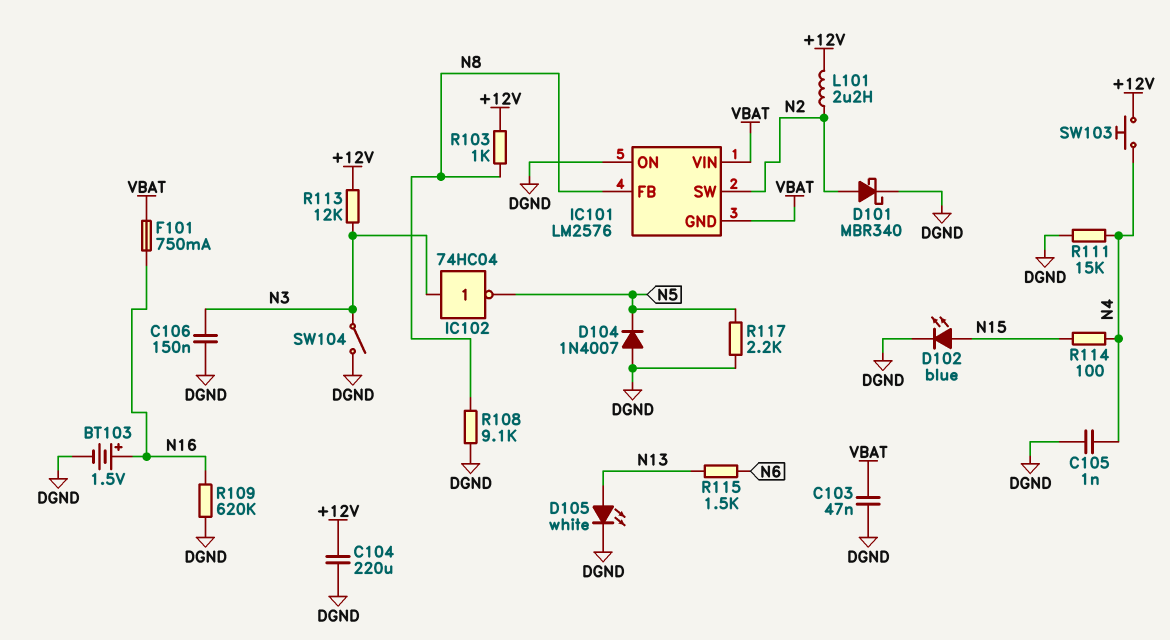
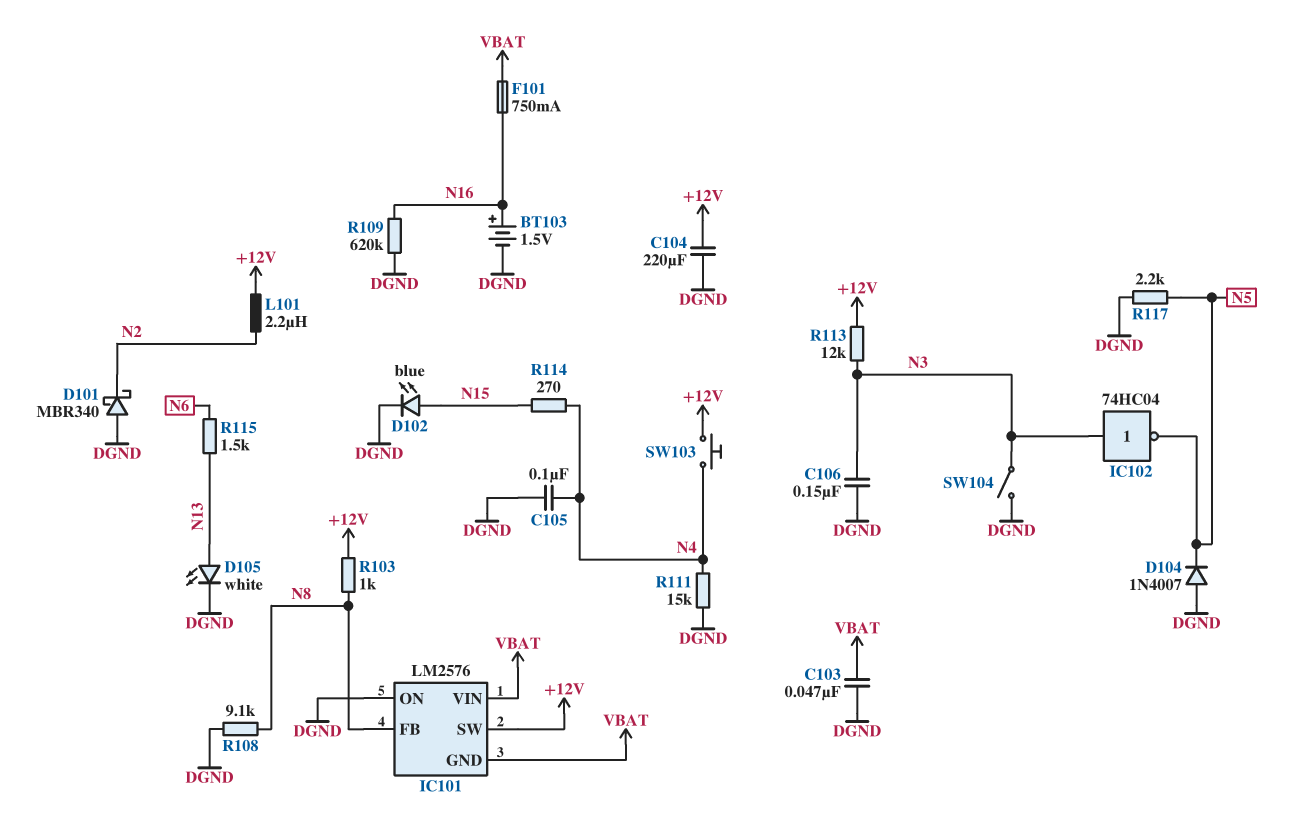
C105: 1nF (DGND, N4) -> 100nF (DGND, N4)
D101: schottky MBR340 (A N2, K DGND) -> schottky MBR340 (A DGND, K N2)
IC101 pin SW: N2 -> +12V
R114: 100 (N4, N15) -> 270 (N4, N15)

